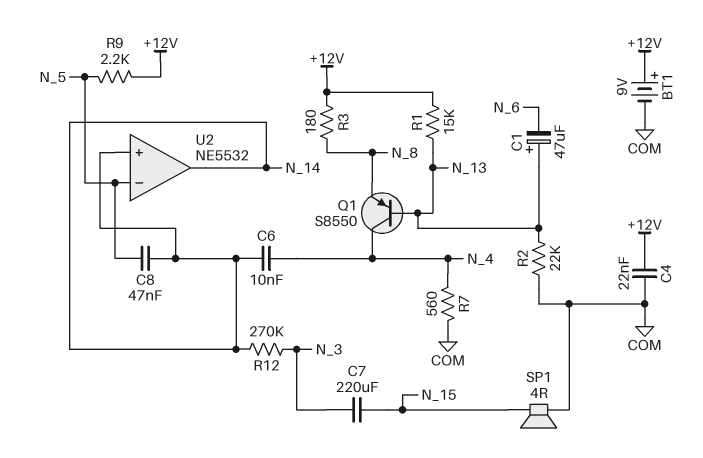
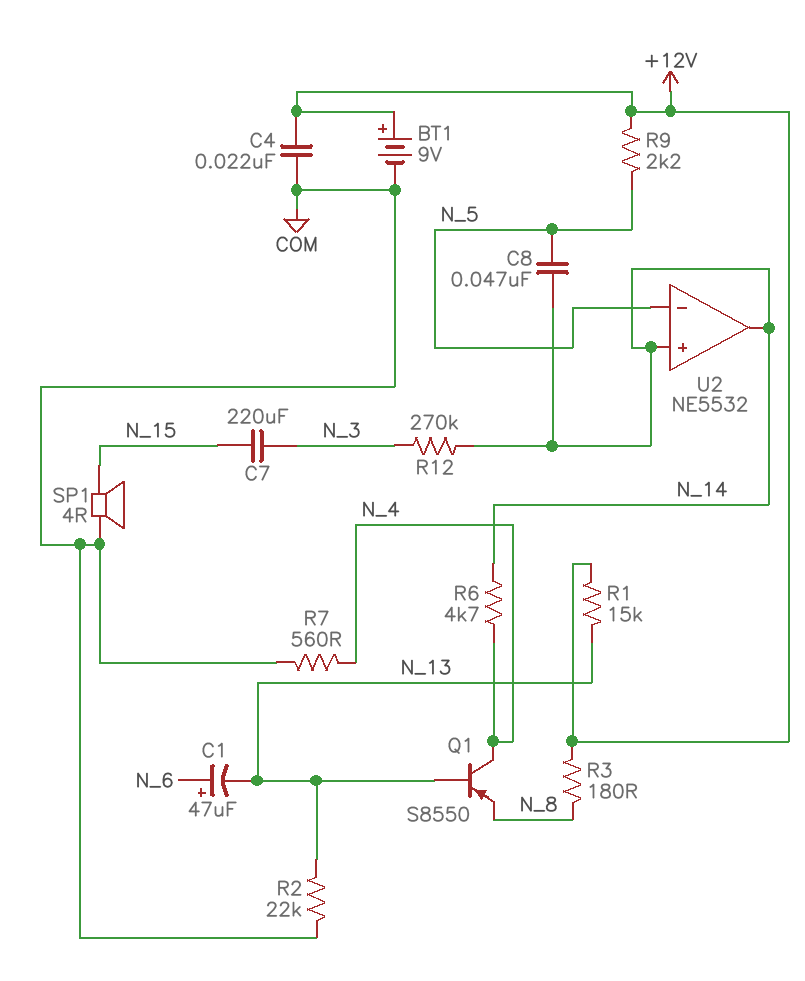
C1: 47uF (plus N_13, minus N_6) -> 47uF (plus N_6, minus N_13)
C6: 10nF (N_4, N_14) -> none
R6: none -> 4.7k (N_4, N_14)

